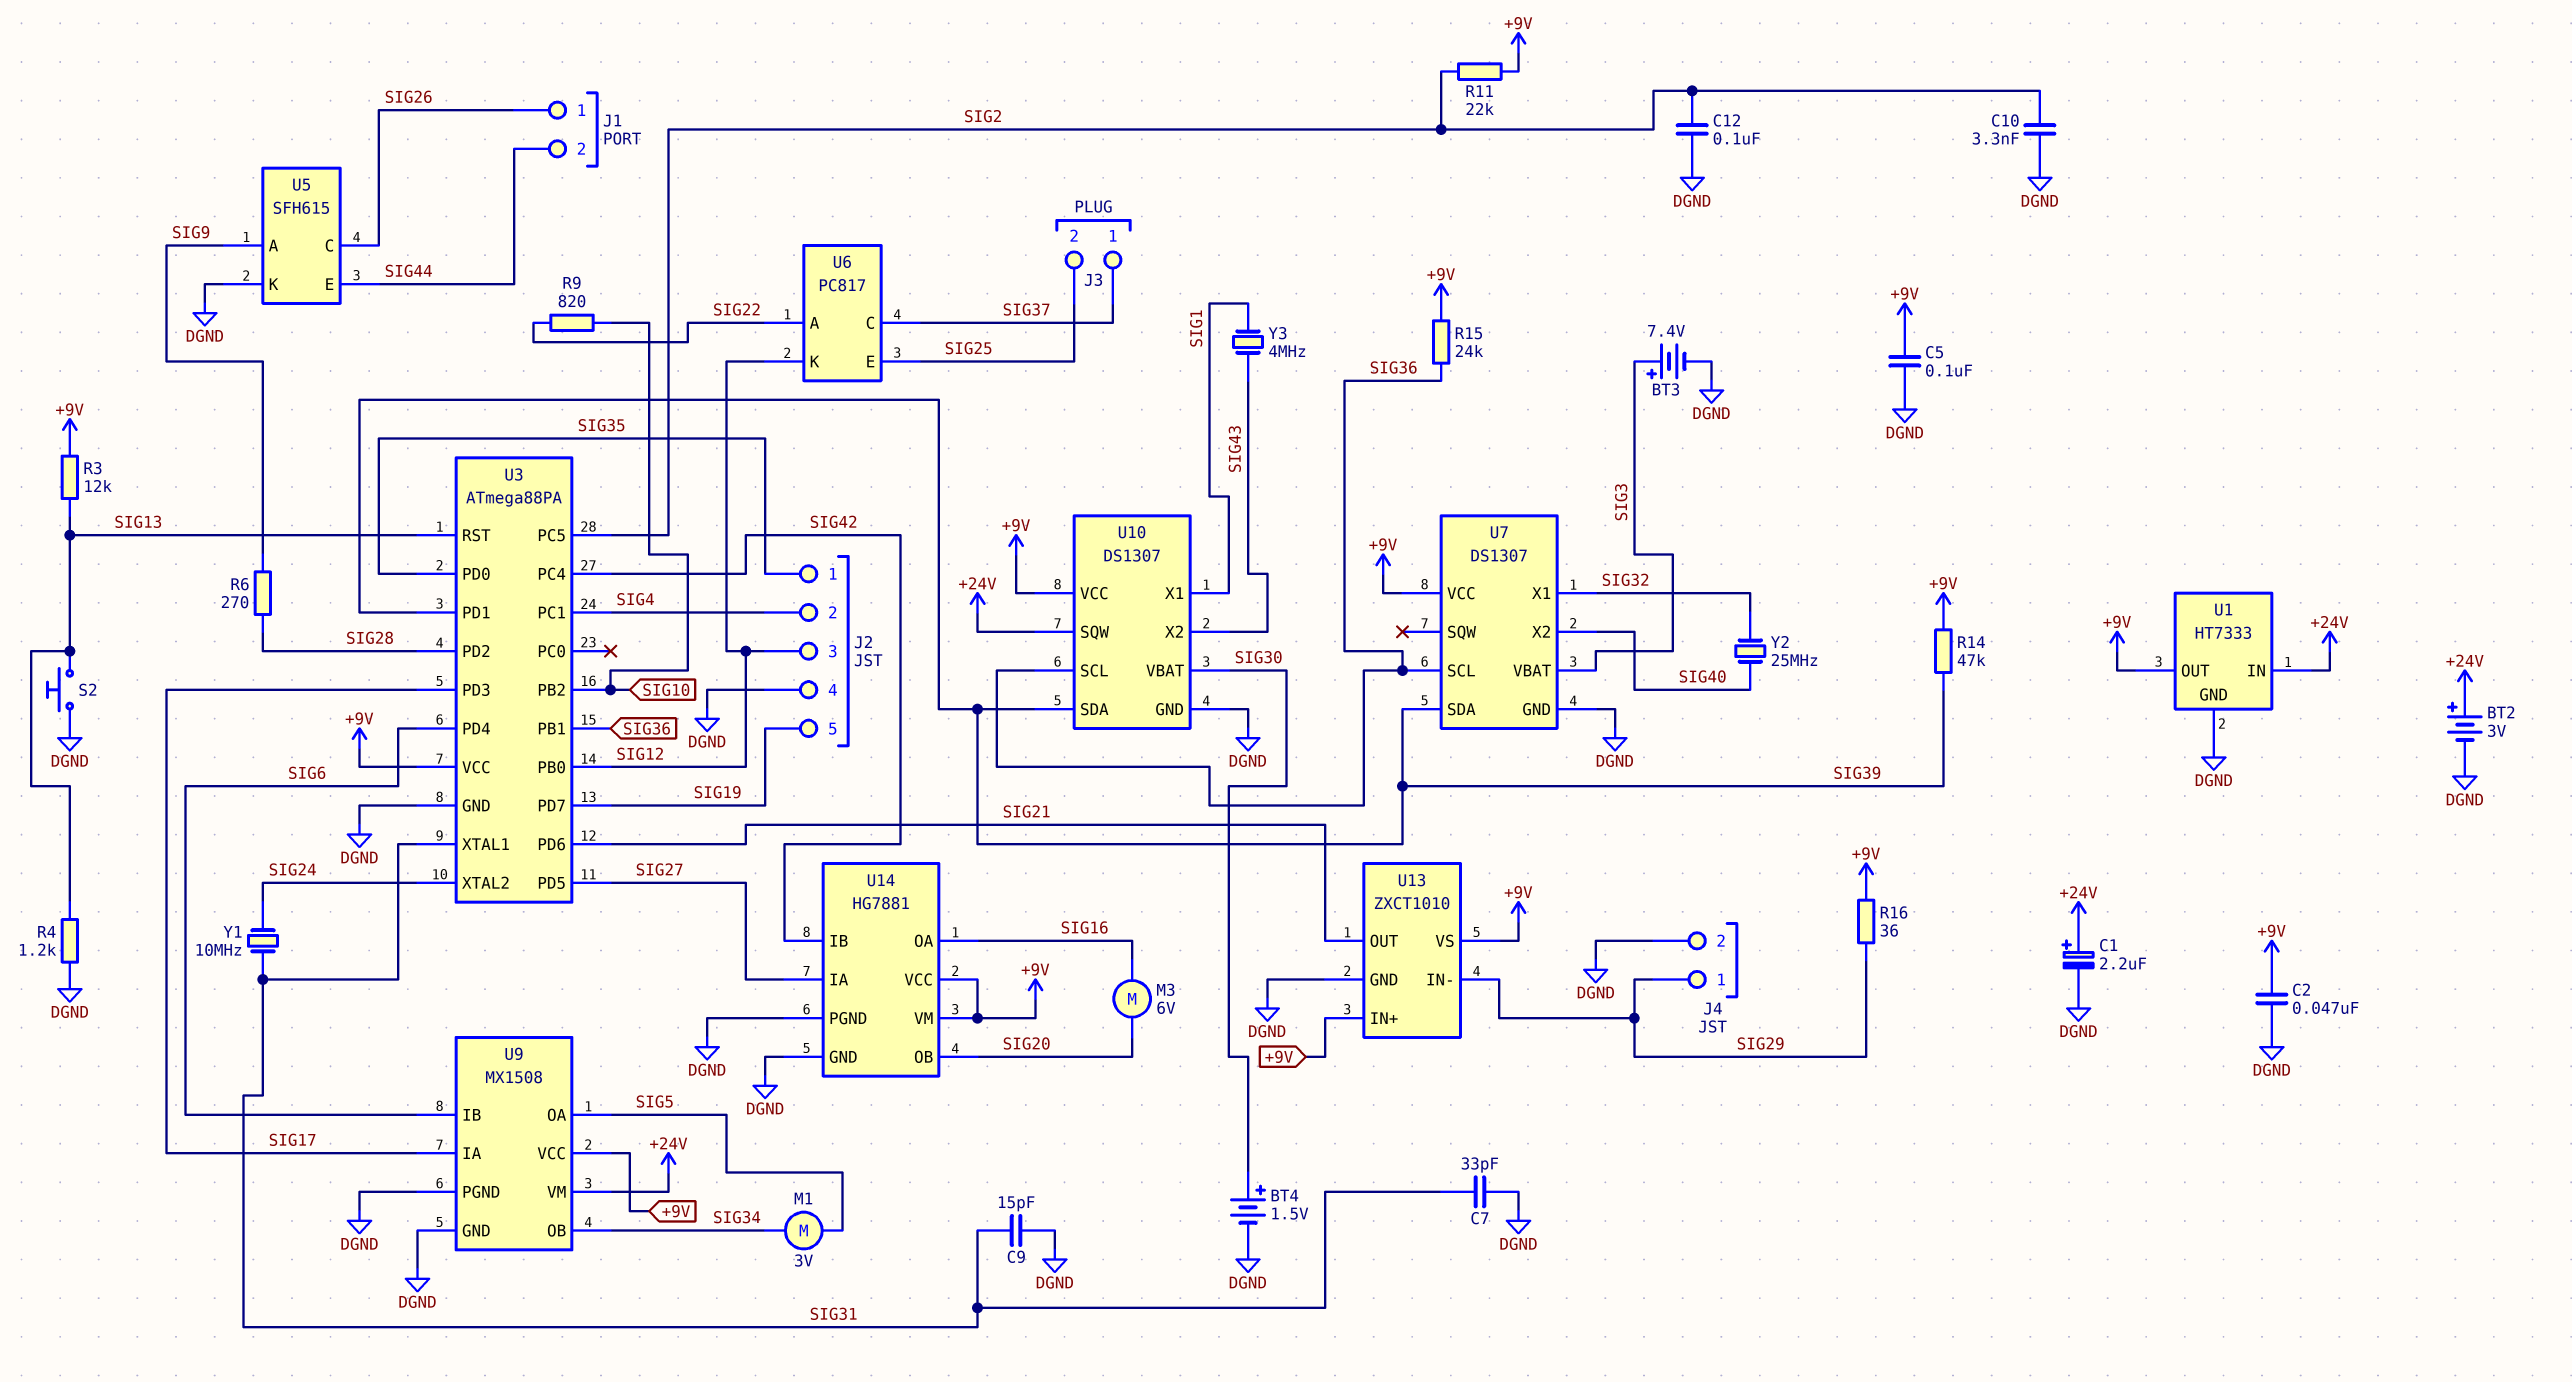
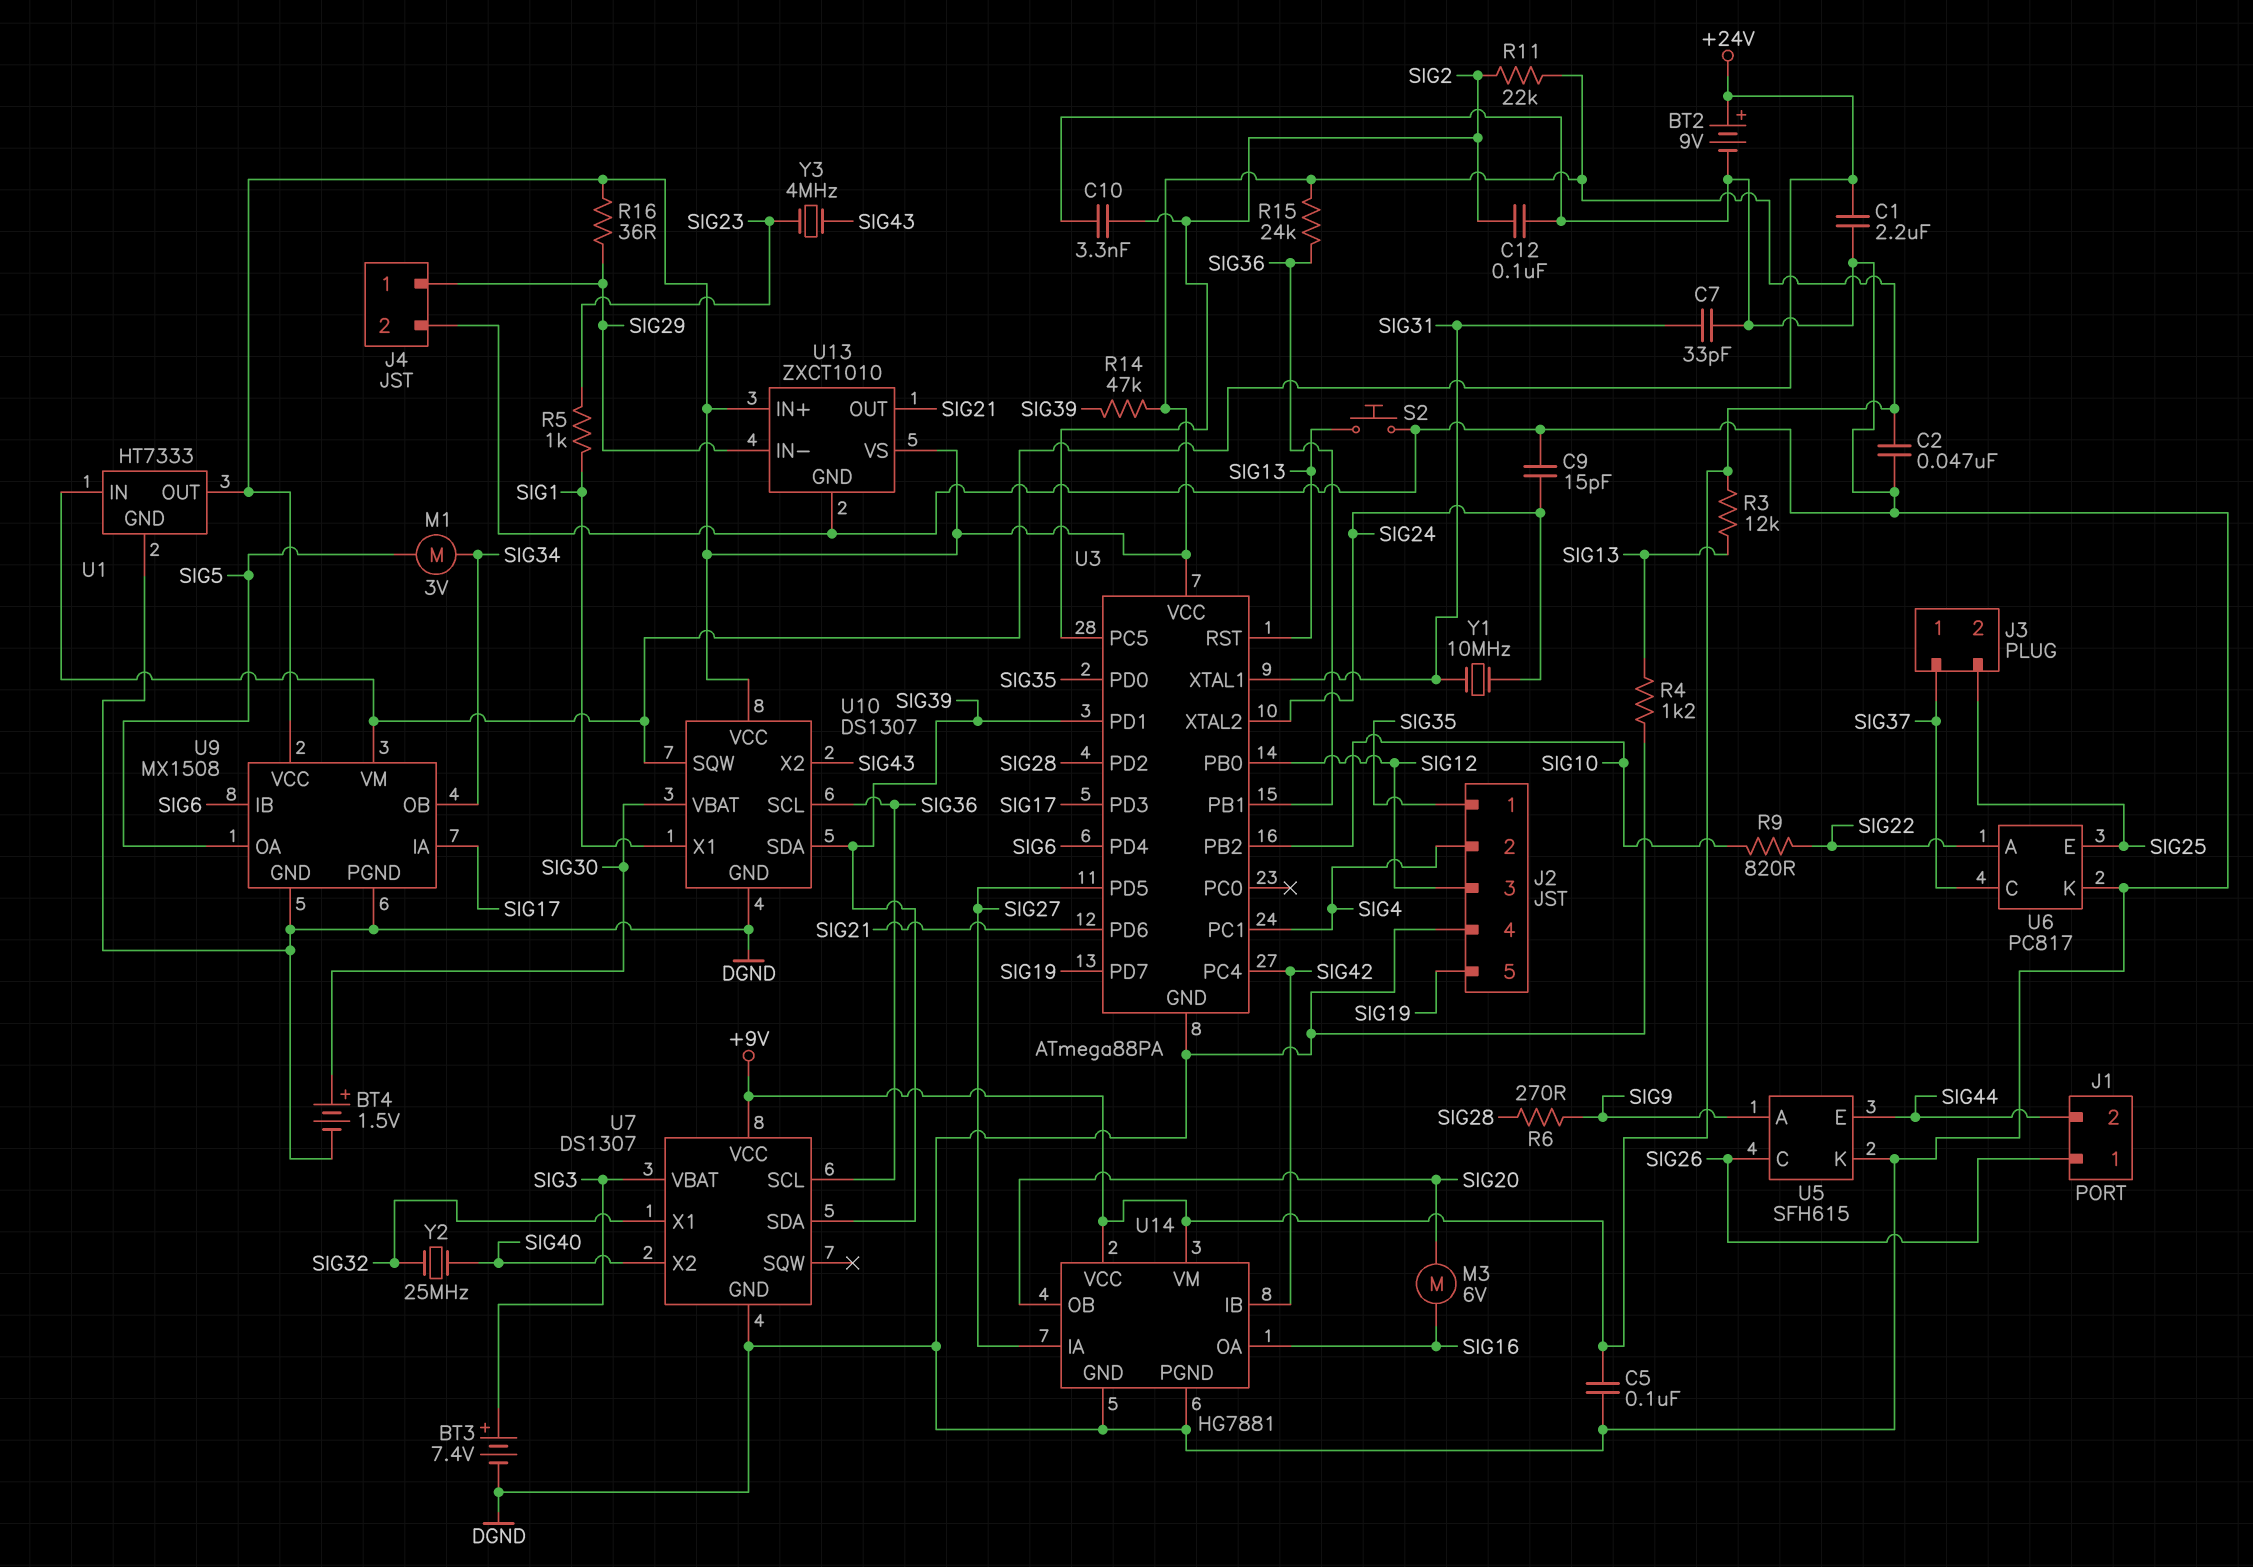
BT2: 3V (plus +24V, minus DGND) -> 9V (plus +24V, minus DGND)
C1: 2.2uF (plus +24V, minus DGND) -> 2.2uF (+24V, DGND)
C9: 15pF (DGND, SIG31) -> 15pF (DGND, SIG24)
R5: none -> 1k (SIG1, SIG23)
U6 pin K: SIG12 -> DGND
Y3: 4MHz (SIG1, SIG43) -> 4MHz (SIG23, SIG43)

